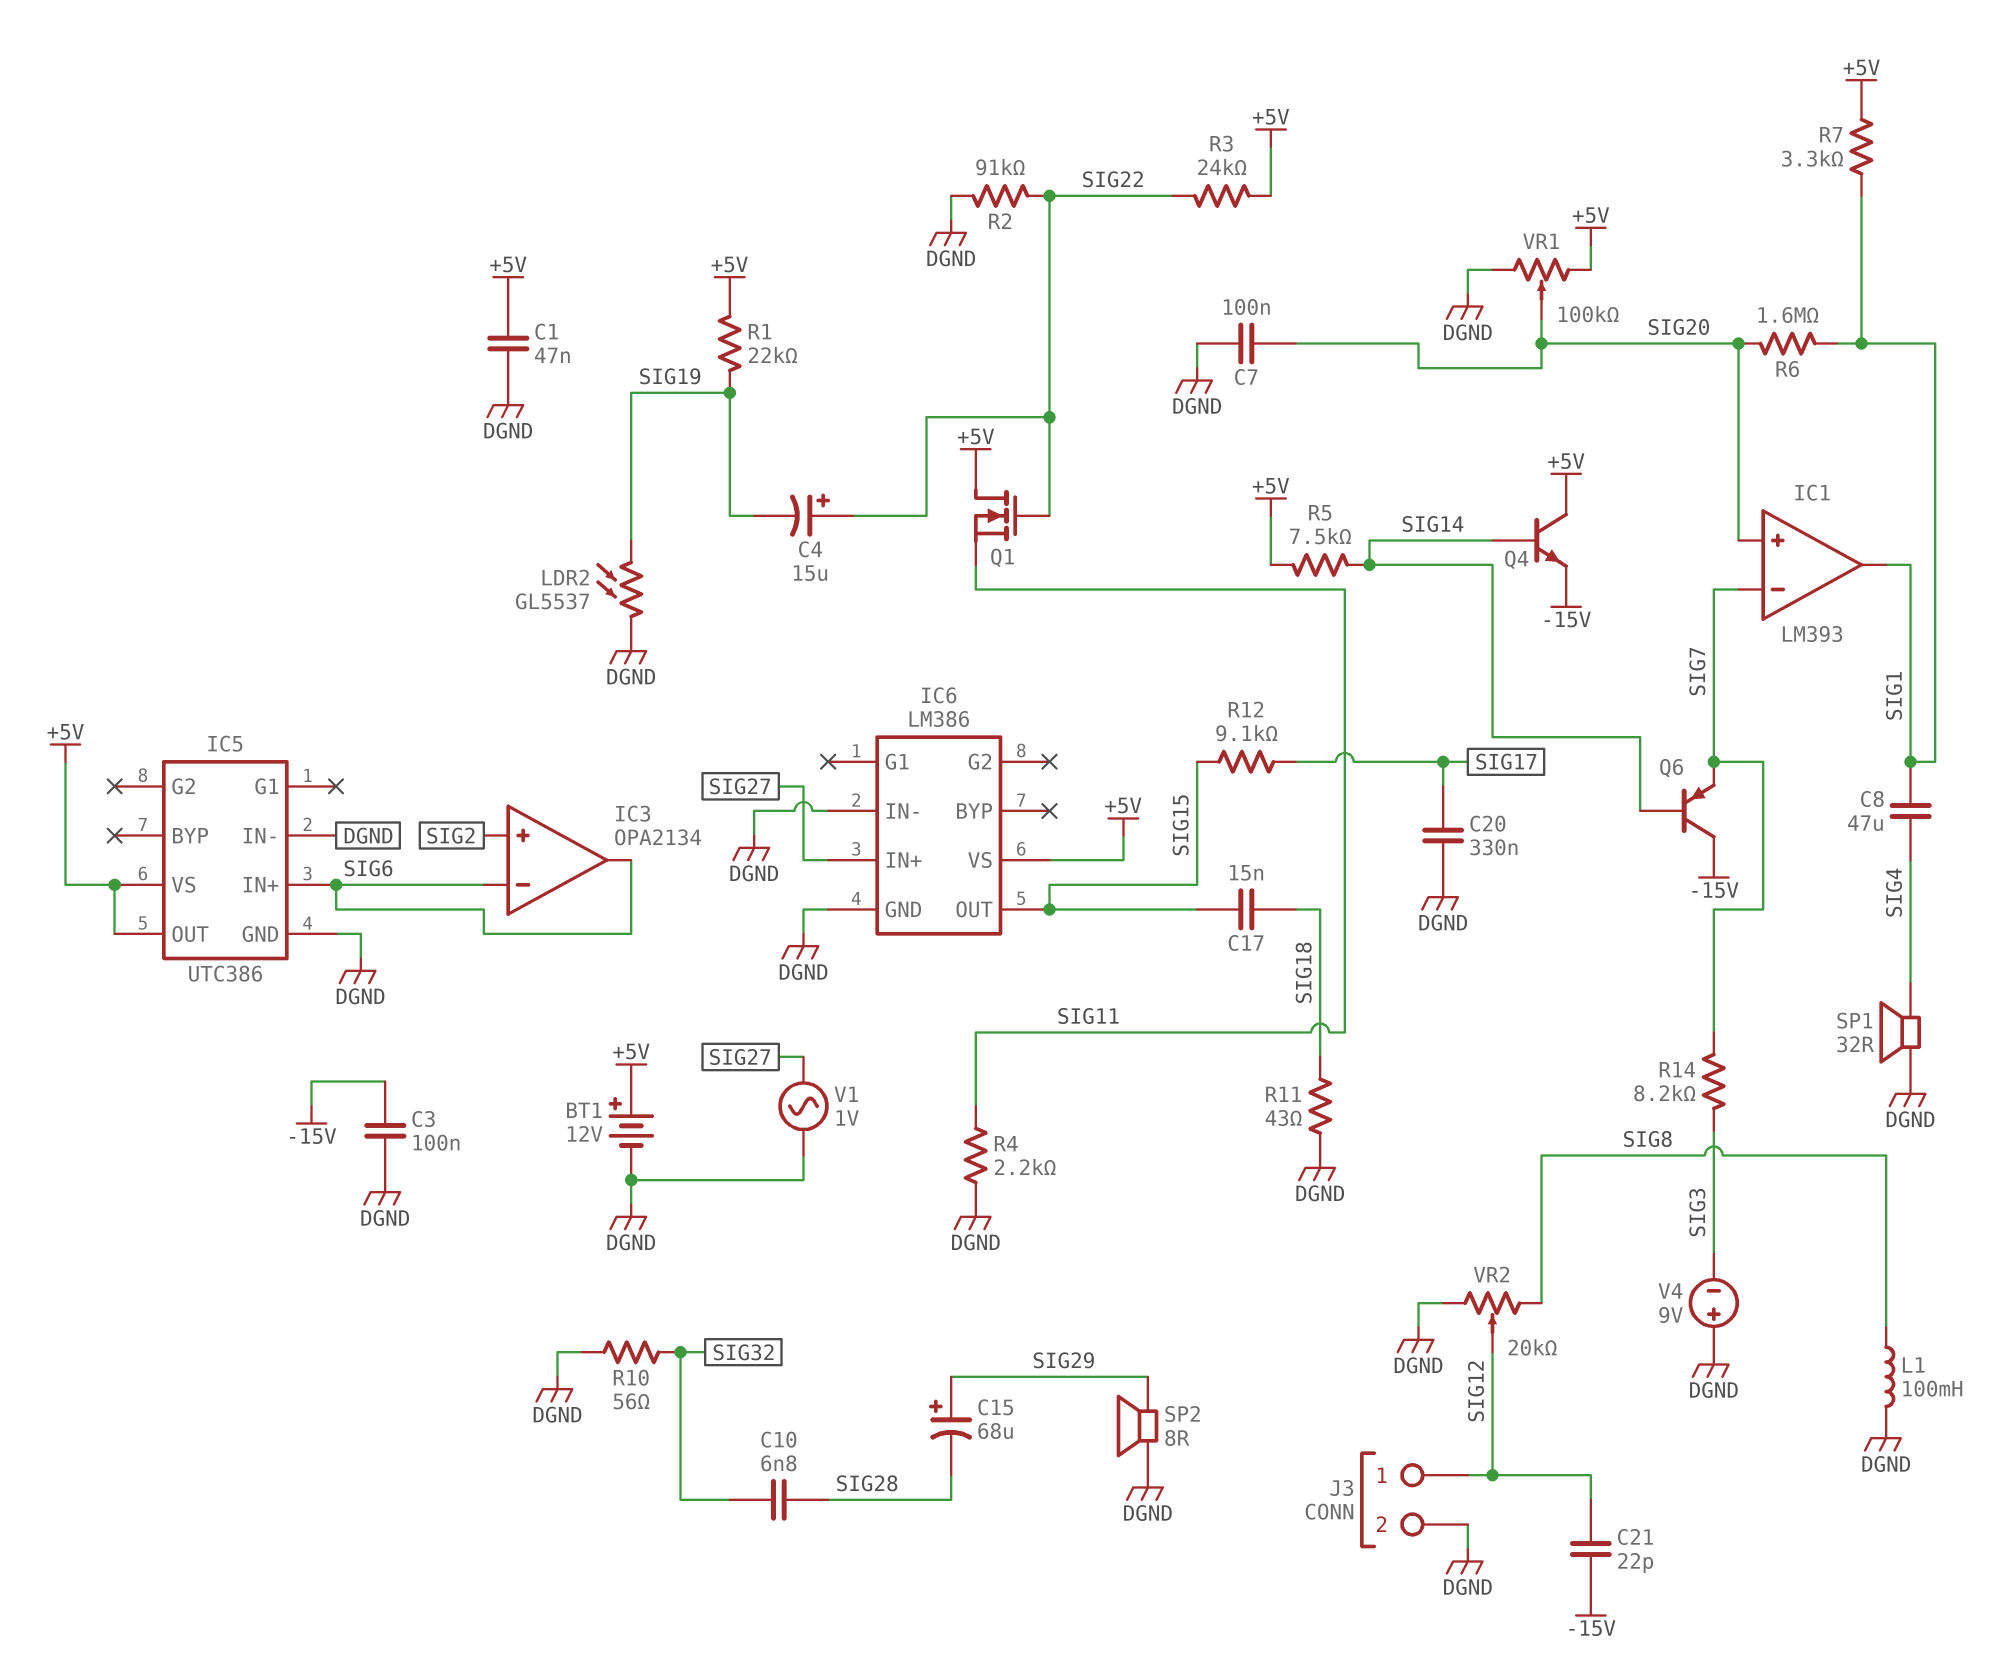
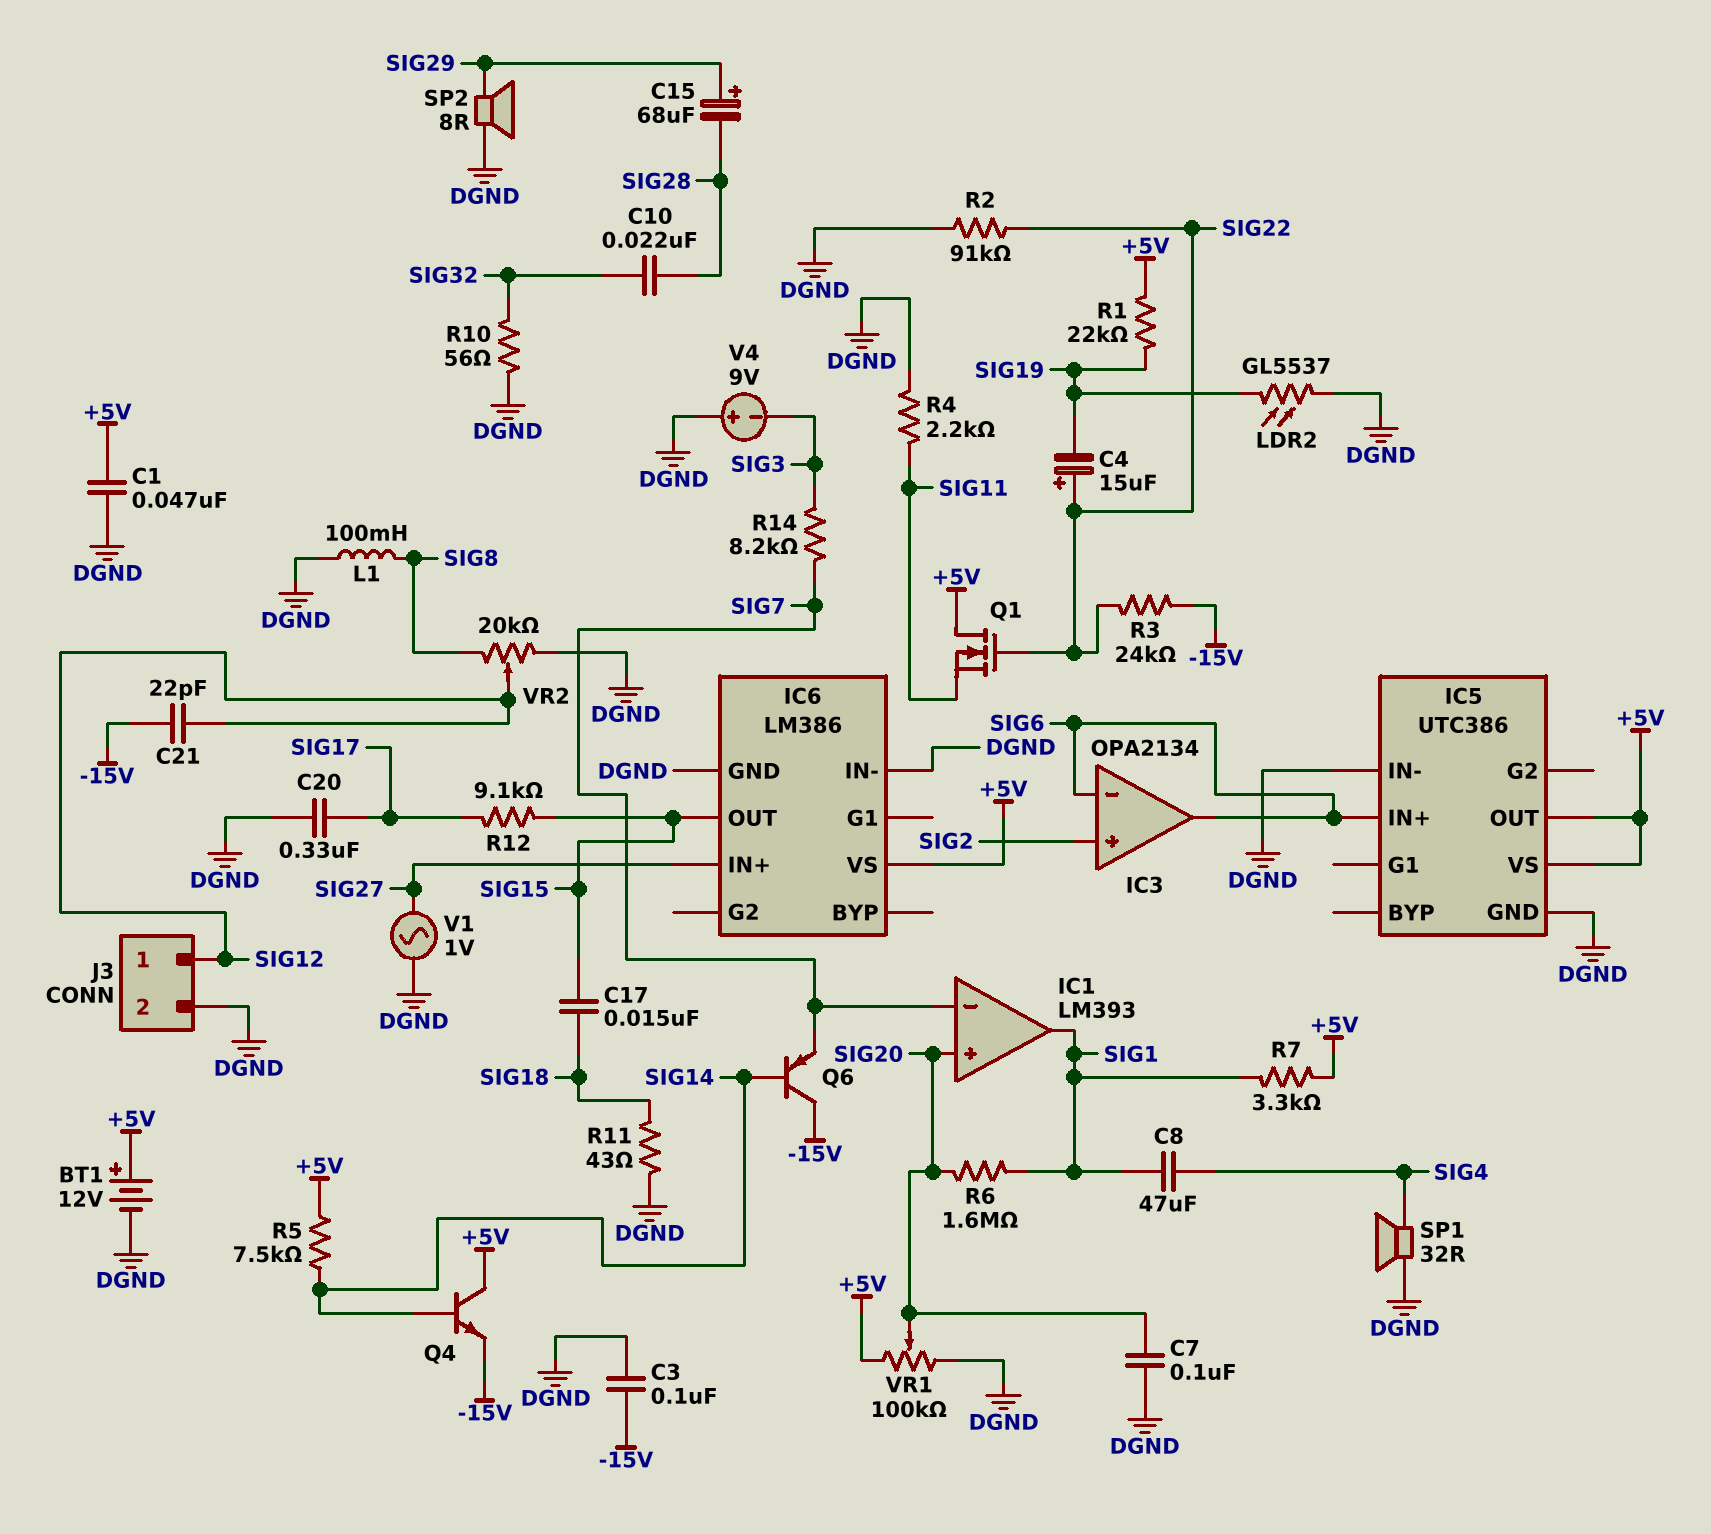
C10: 6.8nF (SIG28, SIG32) -> 22nF (SIG28, SIG32)
R3: 24k (+5V, SIG22) -> 24k (-15V, SIG22)

